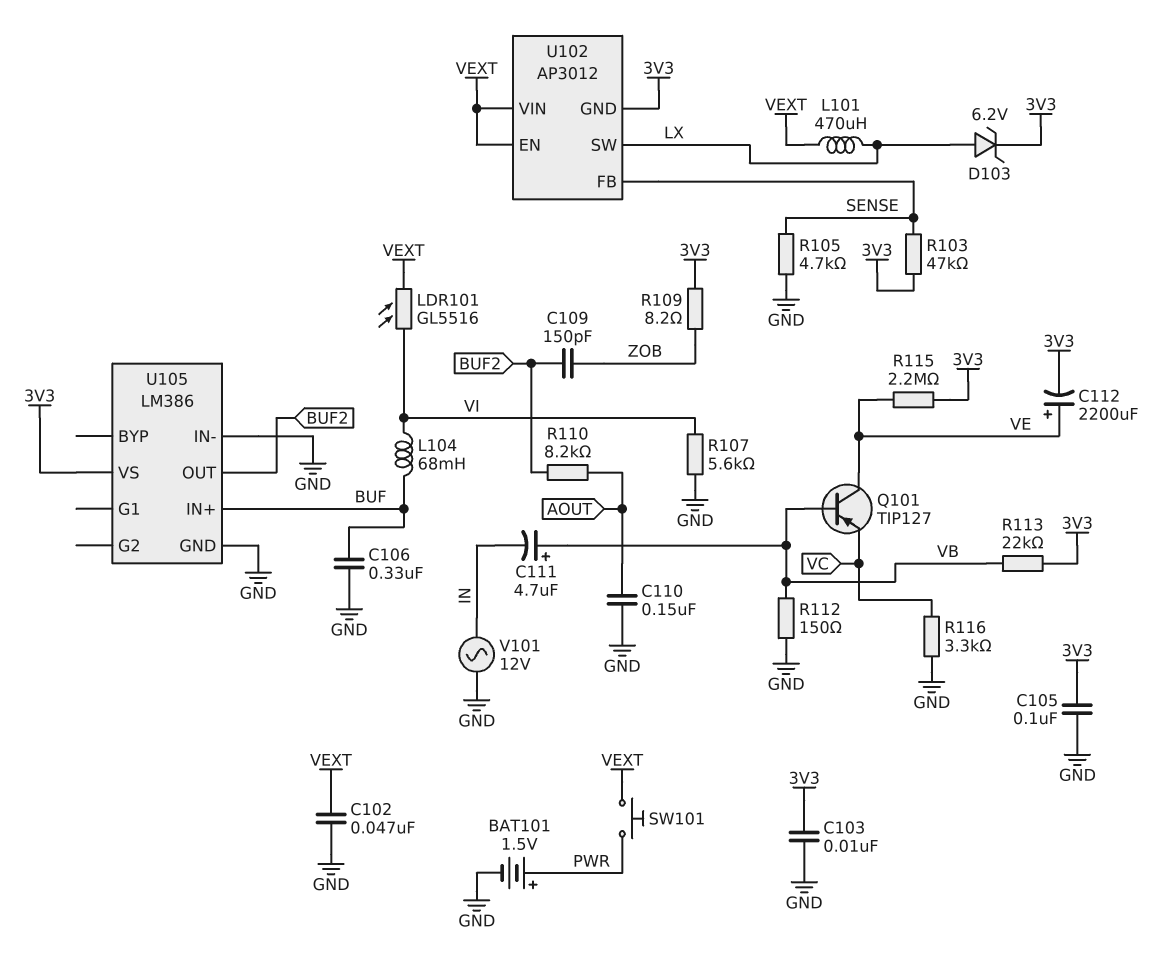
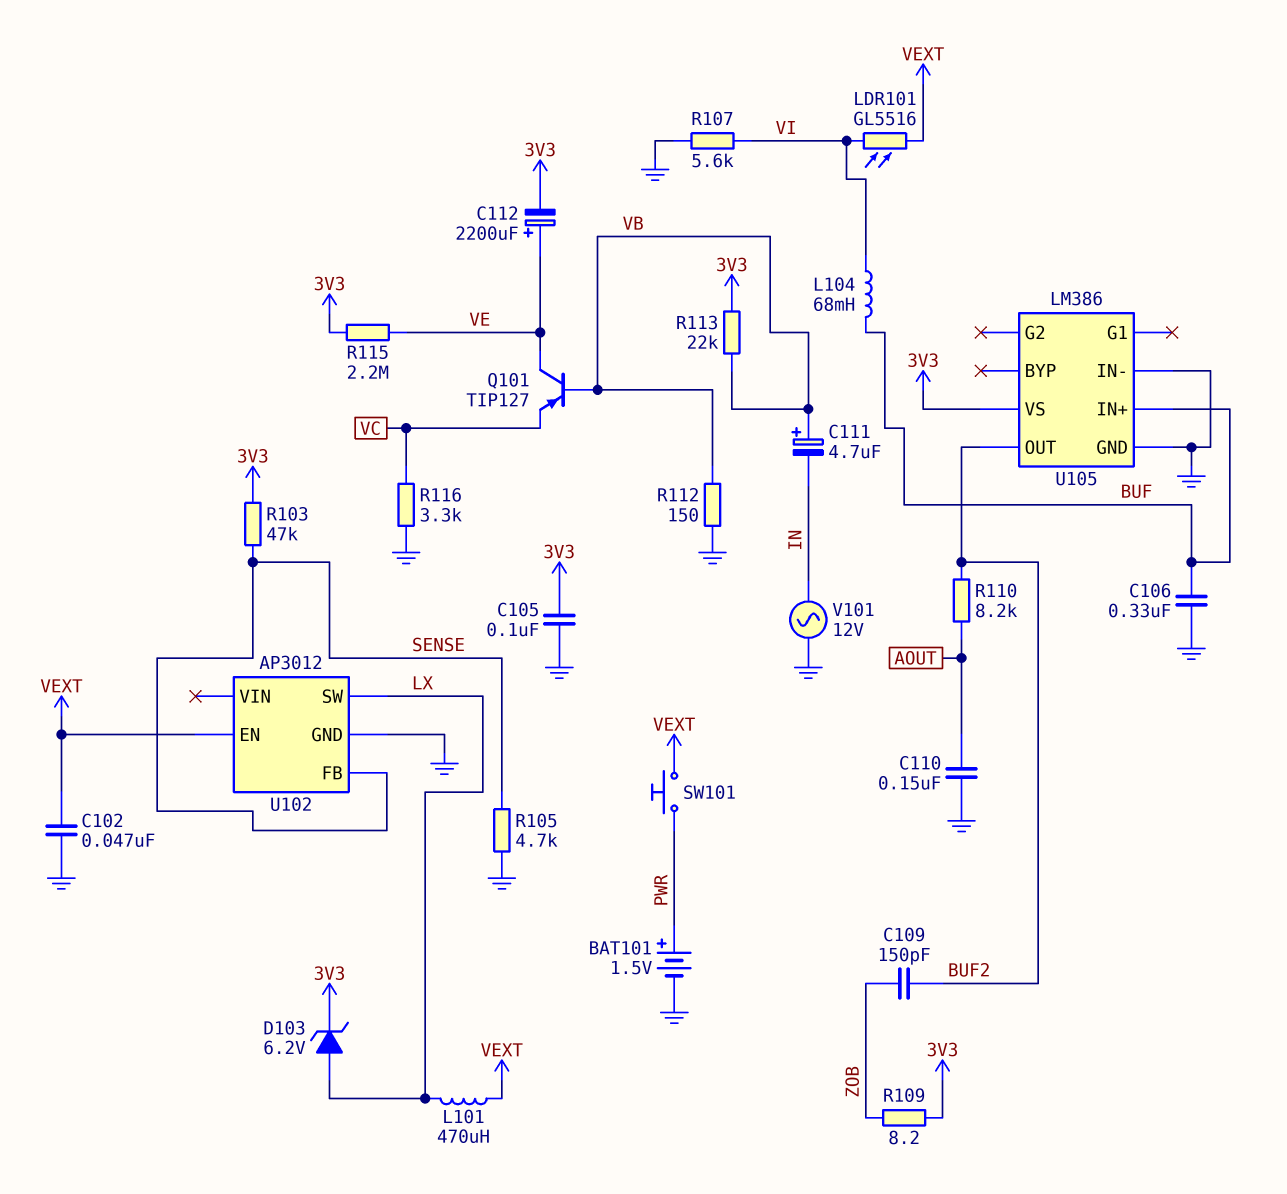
C103: 10nF (3V3, GND) -> none
U102 pin GND: 3V3 -> GND
U102 pin VIN: VEXT -> none

